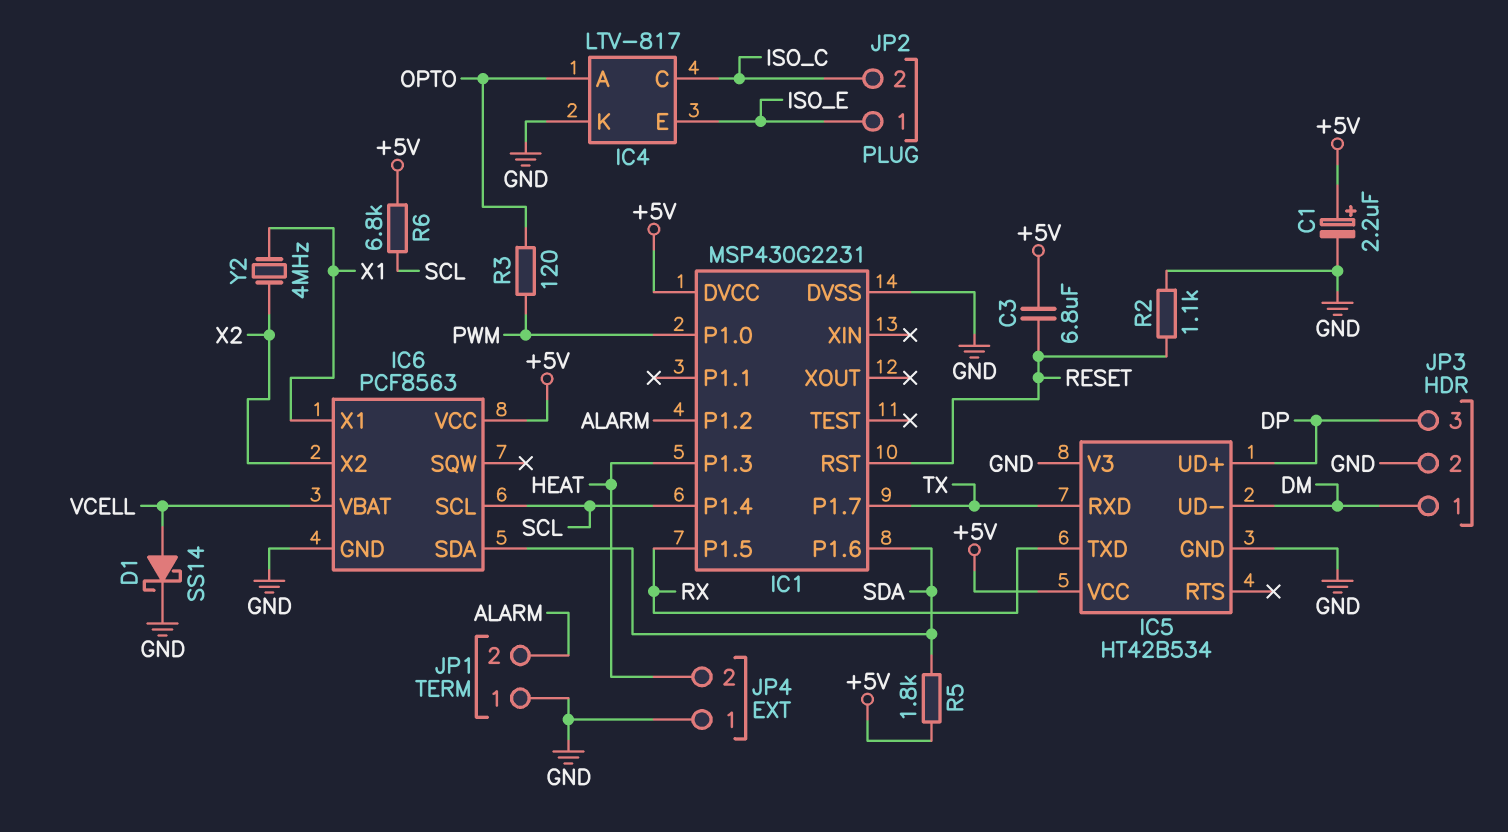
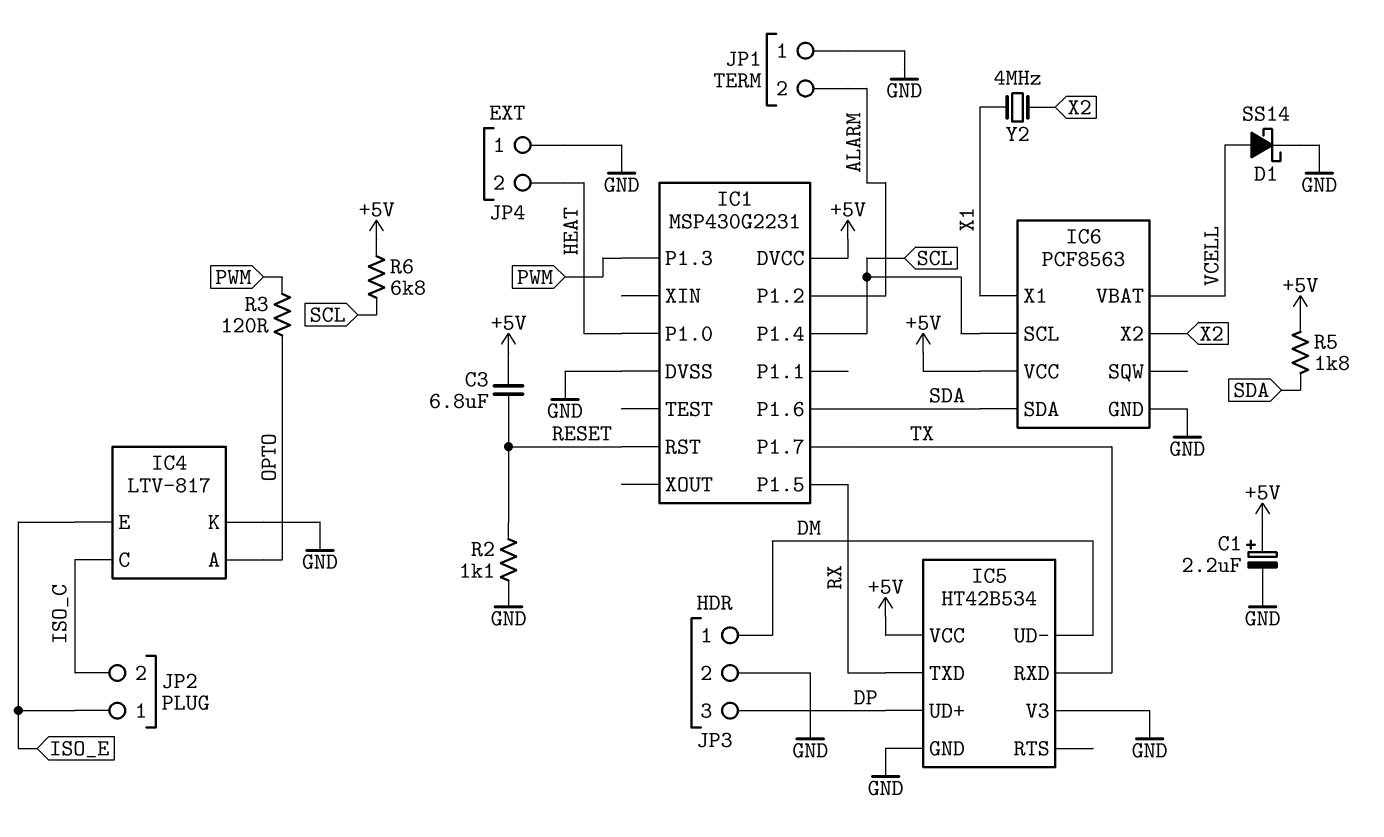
IC1 pin P1.0: PWM -> HEAT
IC1 pin P1.3: HEAT -> PWM

